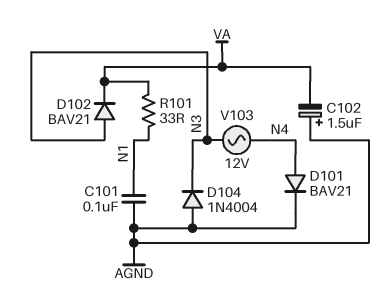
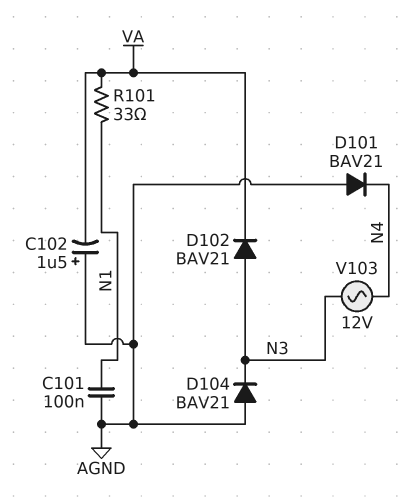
D101: diode BAV21 (A N4, K AGND) -> diode BAV21 (A AGND, K N4)
D104: diode 1N4004 (A AGND, K N3) -> diode BAV21 (A AGND, K N3)

